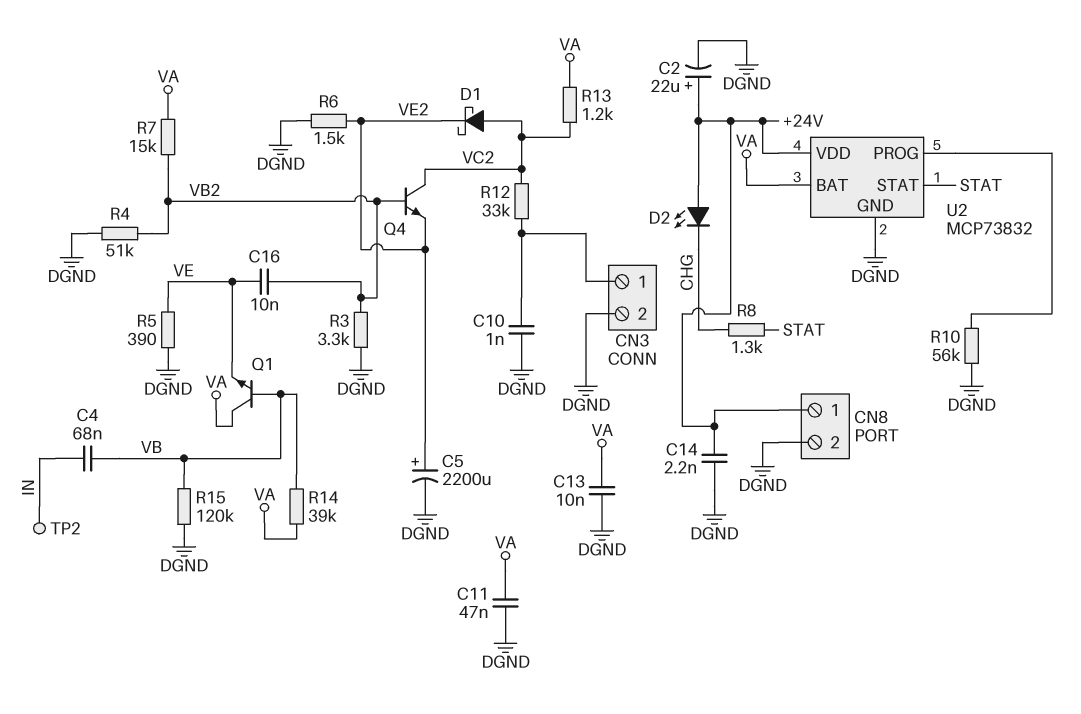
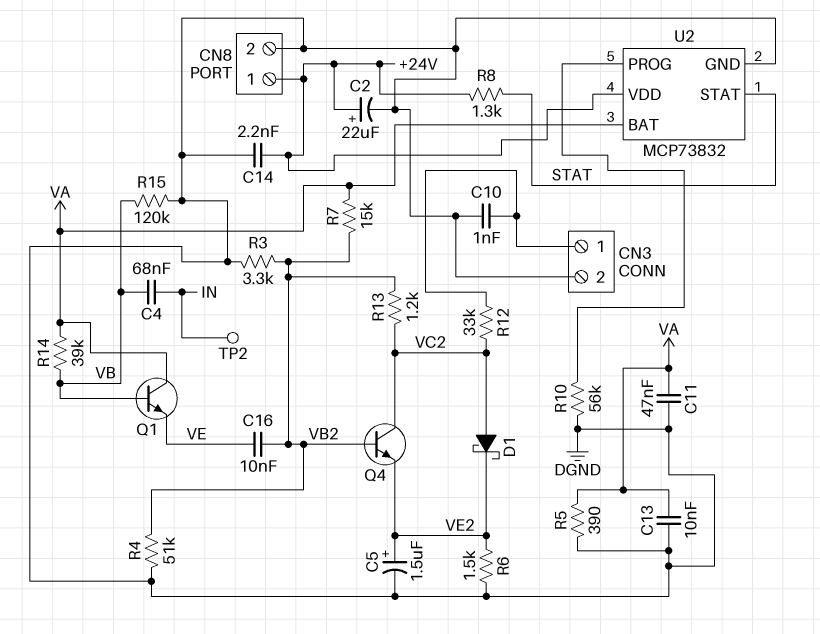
C5: 2200uF (plus VE2, minus DGND) -> 1.5uF (plus VE2, minus DGND)
D2: LED (A +24V, K CHG) -> none
R5: 390 (DGND, VE) -> 390 (DGND, VA)
R8: 1.3k (CHG, STAT) -> 1.3k (+24V, STAT)
R13: 1.2k (VA, VC2) -> 1.2k (VB2, VC2)

